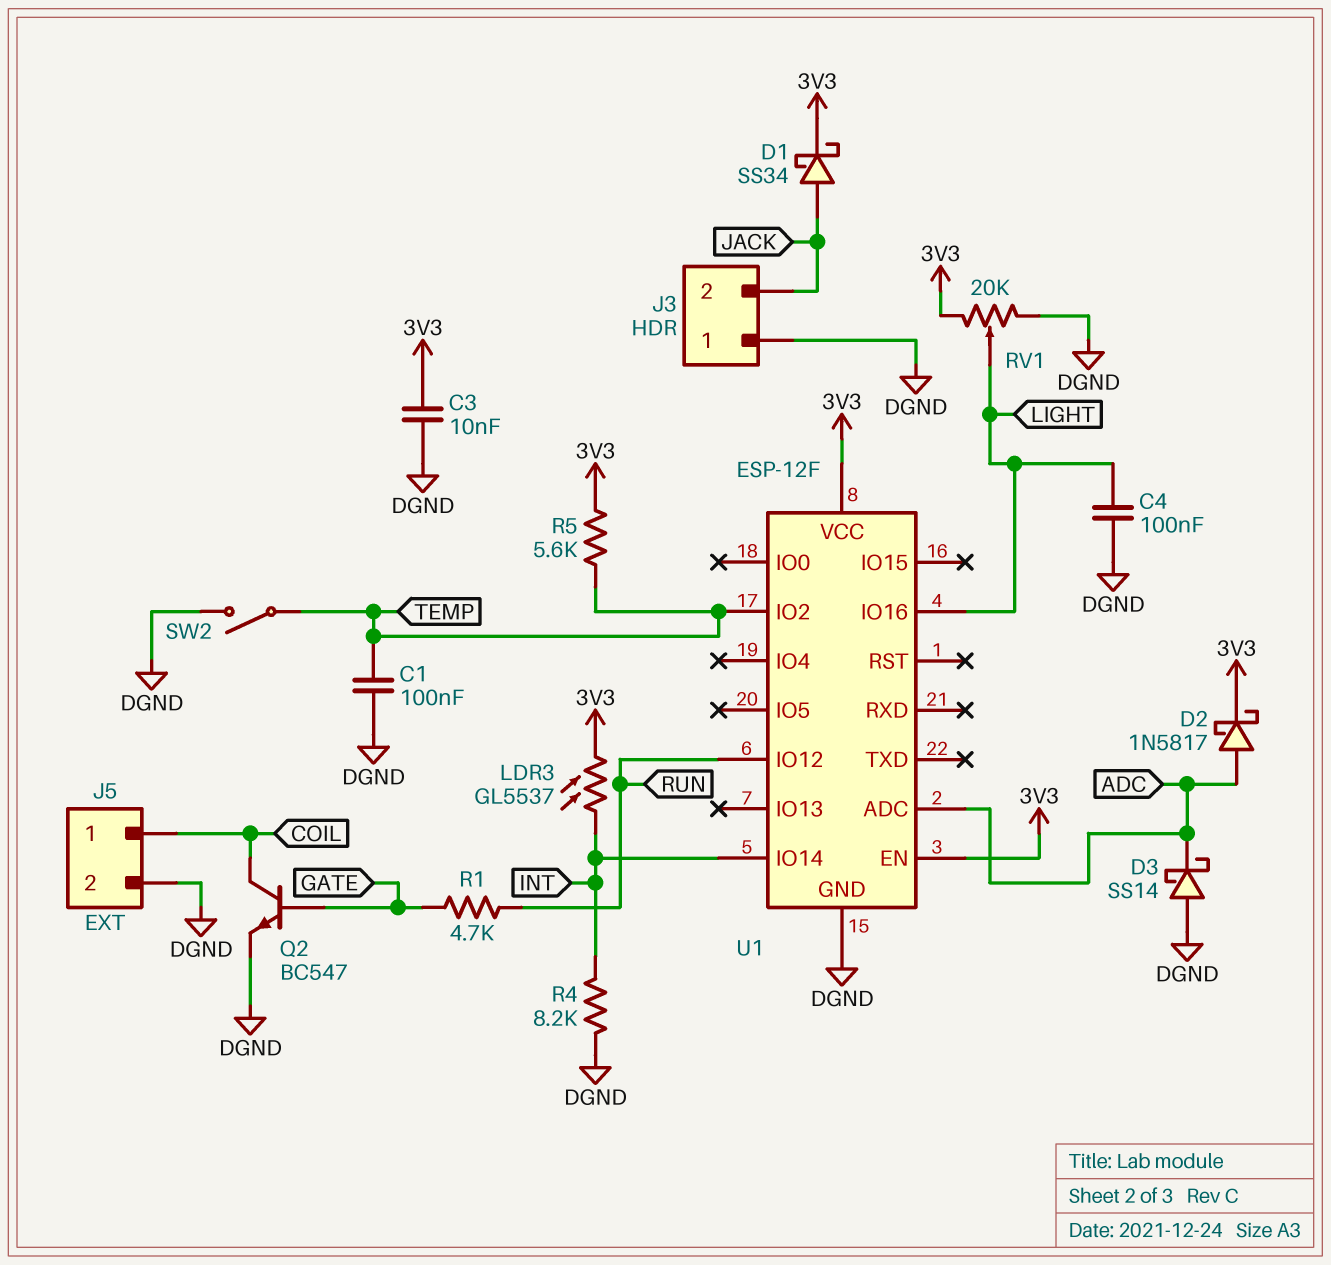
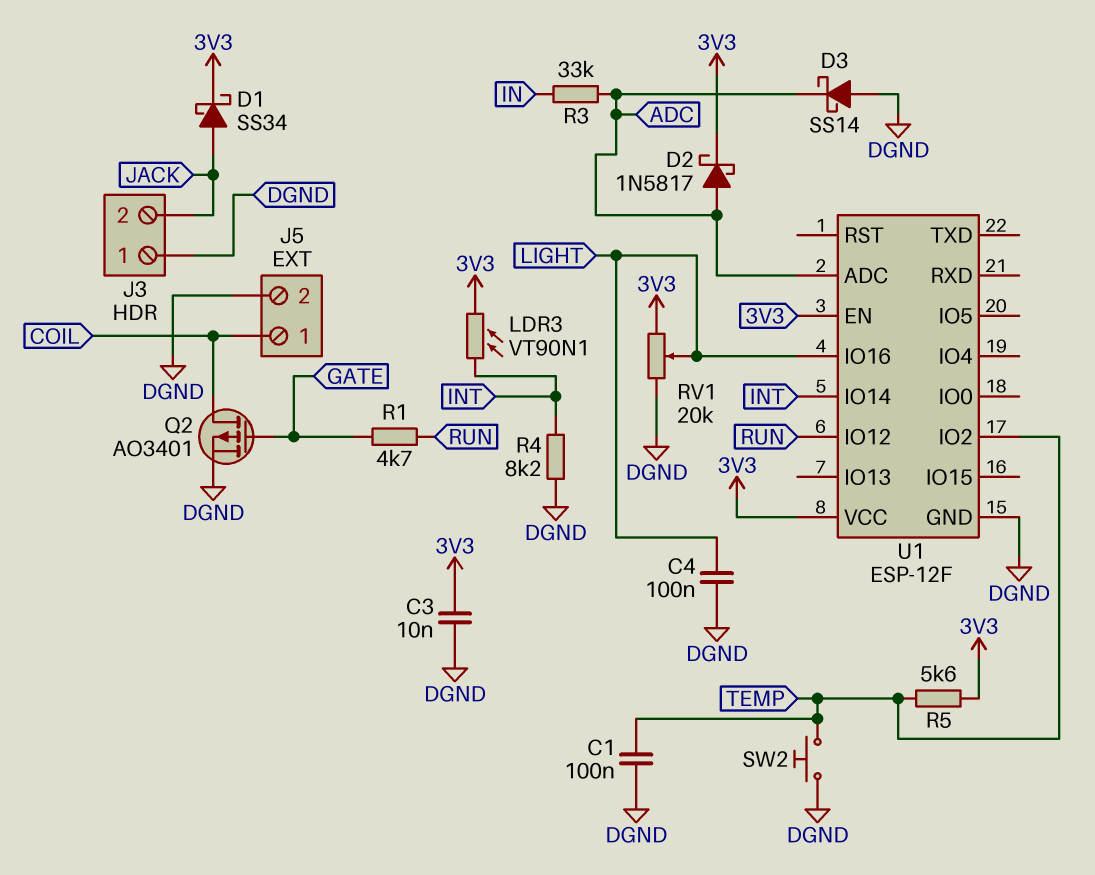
LDR3: GL5537 (3V3, INT) -> VT90N1 (3V3, INT)
Q2: NPN BC547 (B GATE, C COIL, E DGND) -> PMOS AO3401 (G GATE, D COIL, S DGND)
R3: none -> 33k (ADC, IN)
SW2: switch (DGND, TEMP) -> button (DGND, TEMP)

